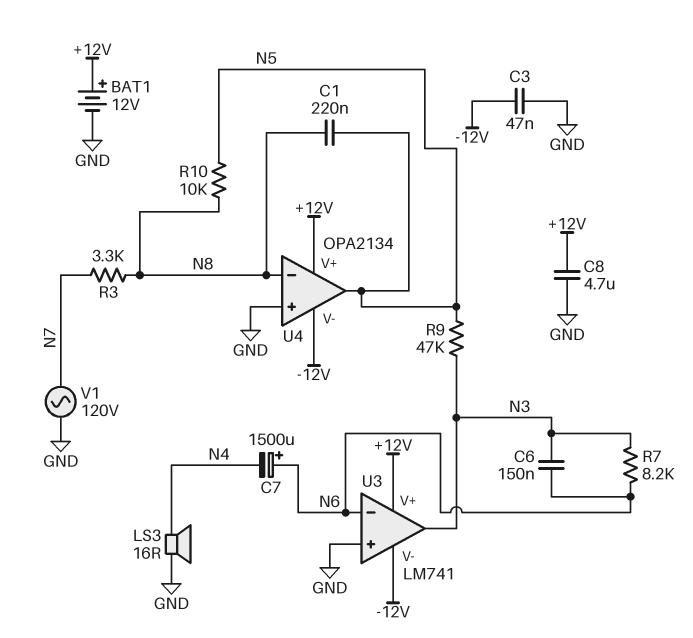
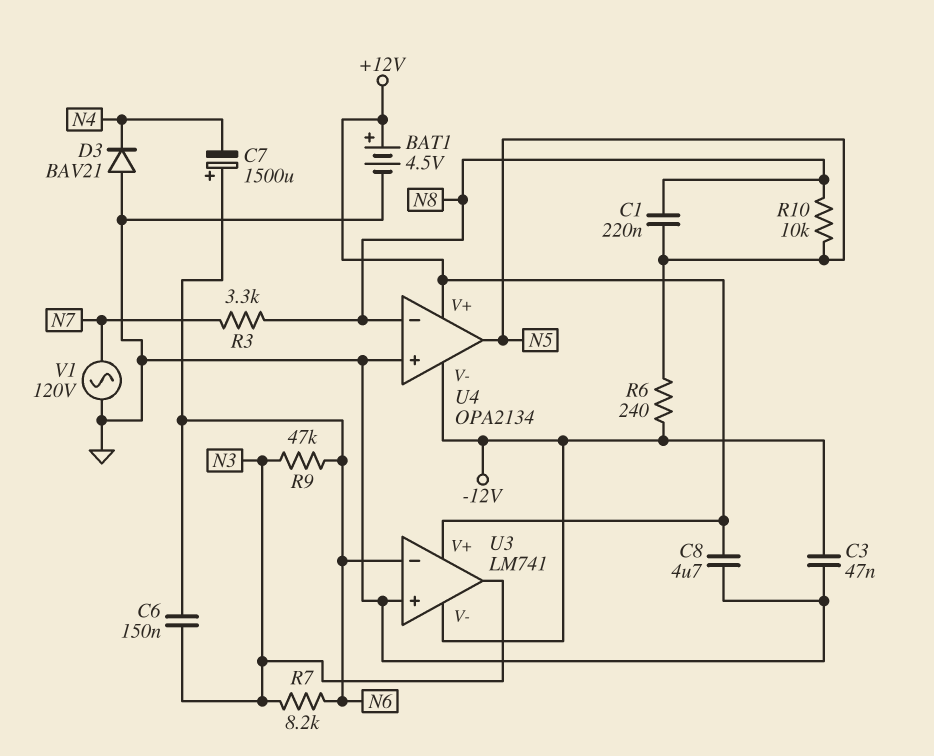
BAT1: 12V (plus +12V, minus GND) -> 4.5V (plus +12V, minus GND)
D3: none -> diode BAV21 (A GND, K N4)
LS3: speaker 16R (GND, N4) -> none
R6: none -> 240 (-12V, N5)
R9: 47k (N3, N5) -> 47k (N3, N6)

